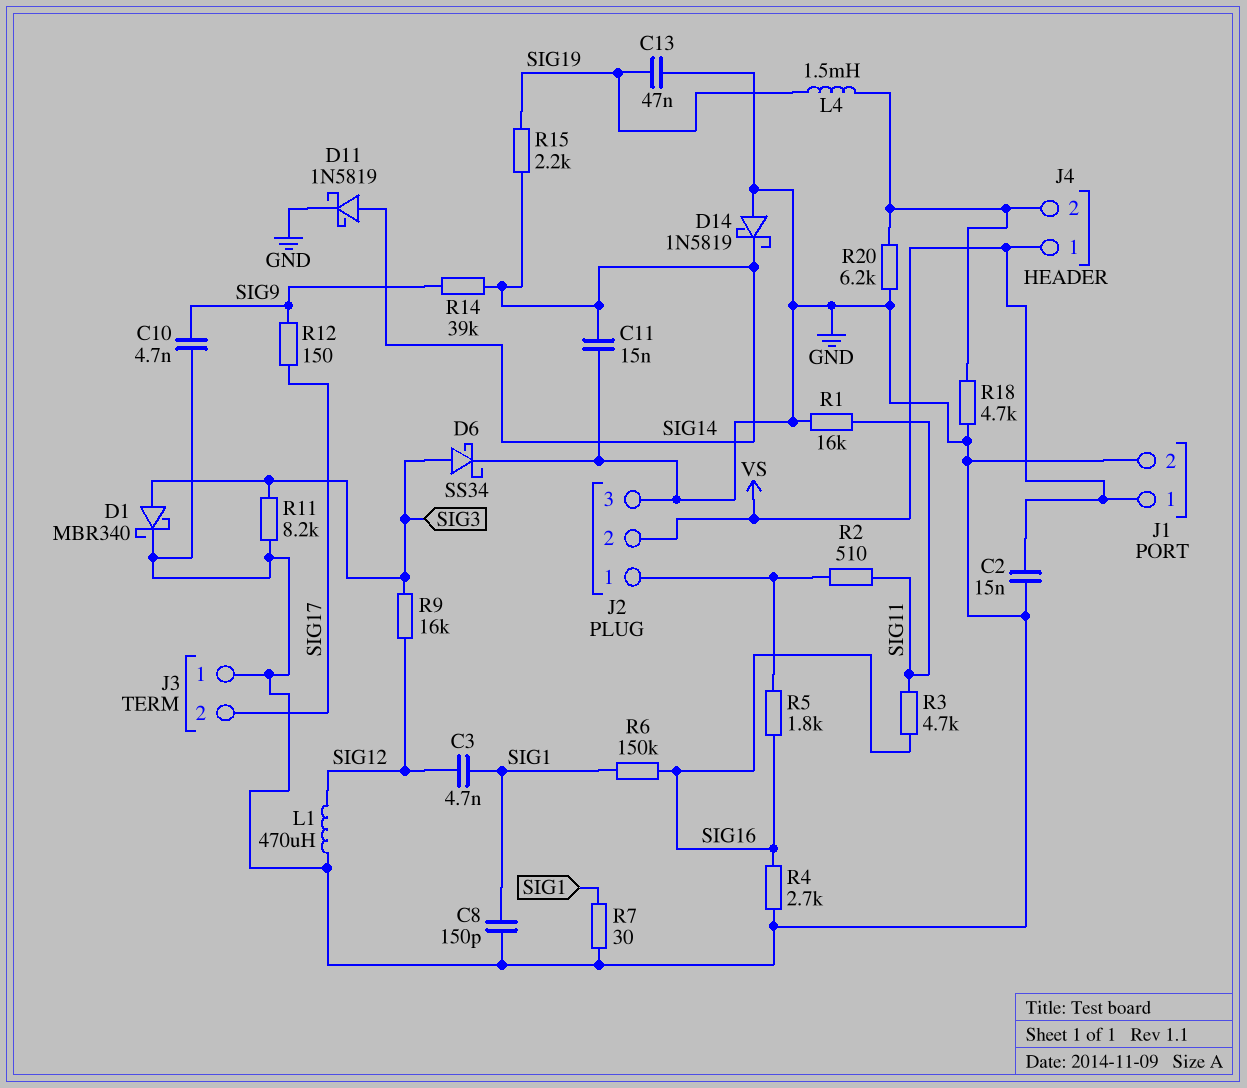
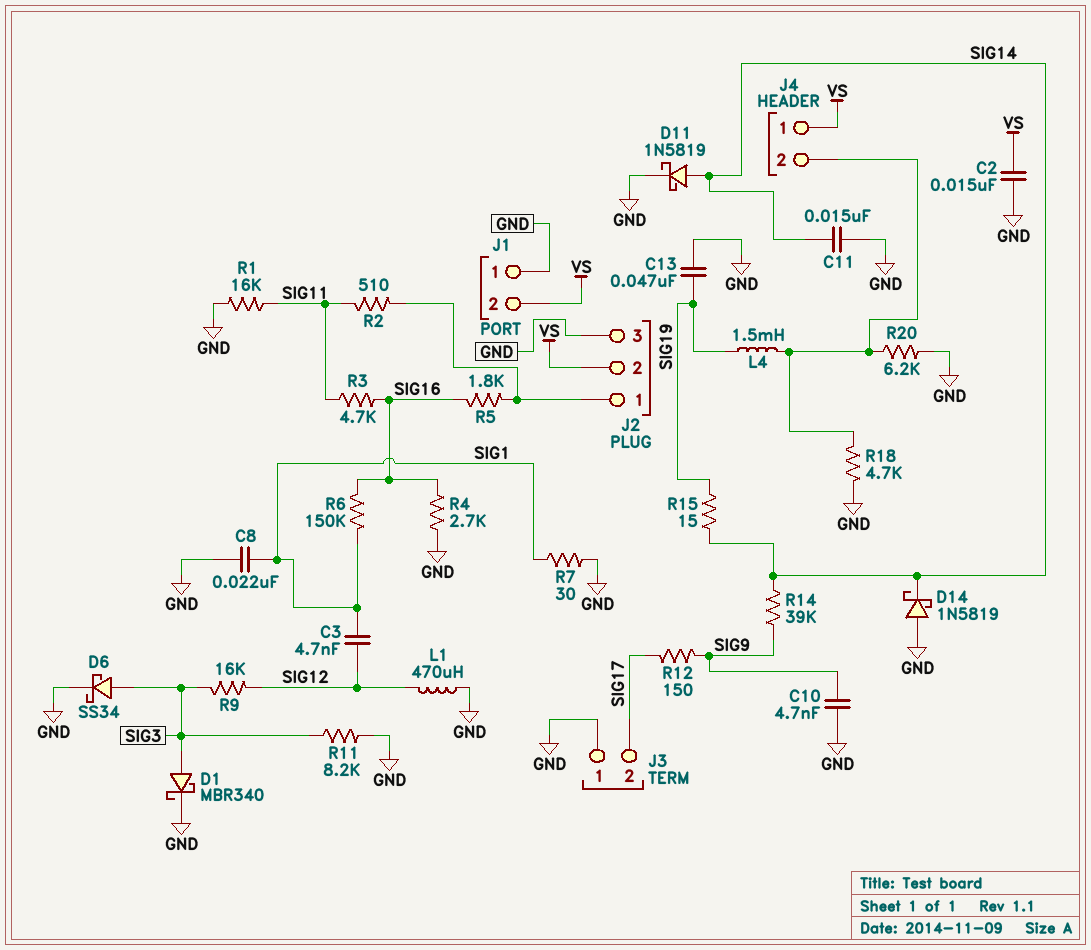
C8: 150pF (GND, SIG1) -> 22nF (GND, SIG1)
J1 pin 1: VS -> GND
J1 pin 2: GND -> VS
R15: 2.2k (SIG14, SIG19) -> 15 (SIG14, SIG19)

